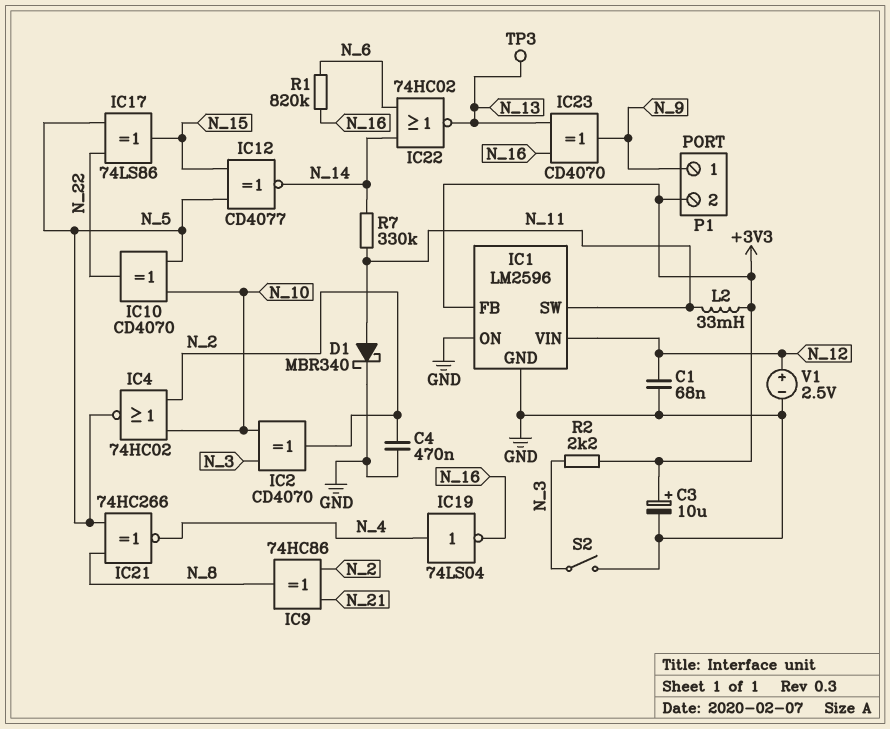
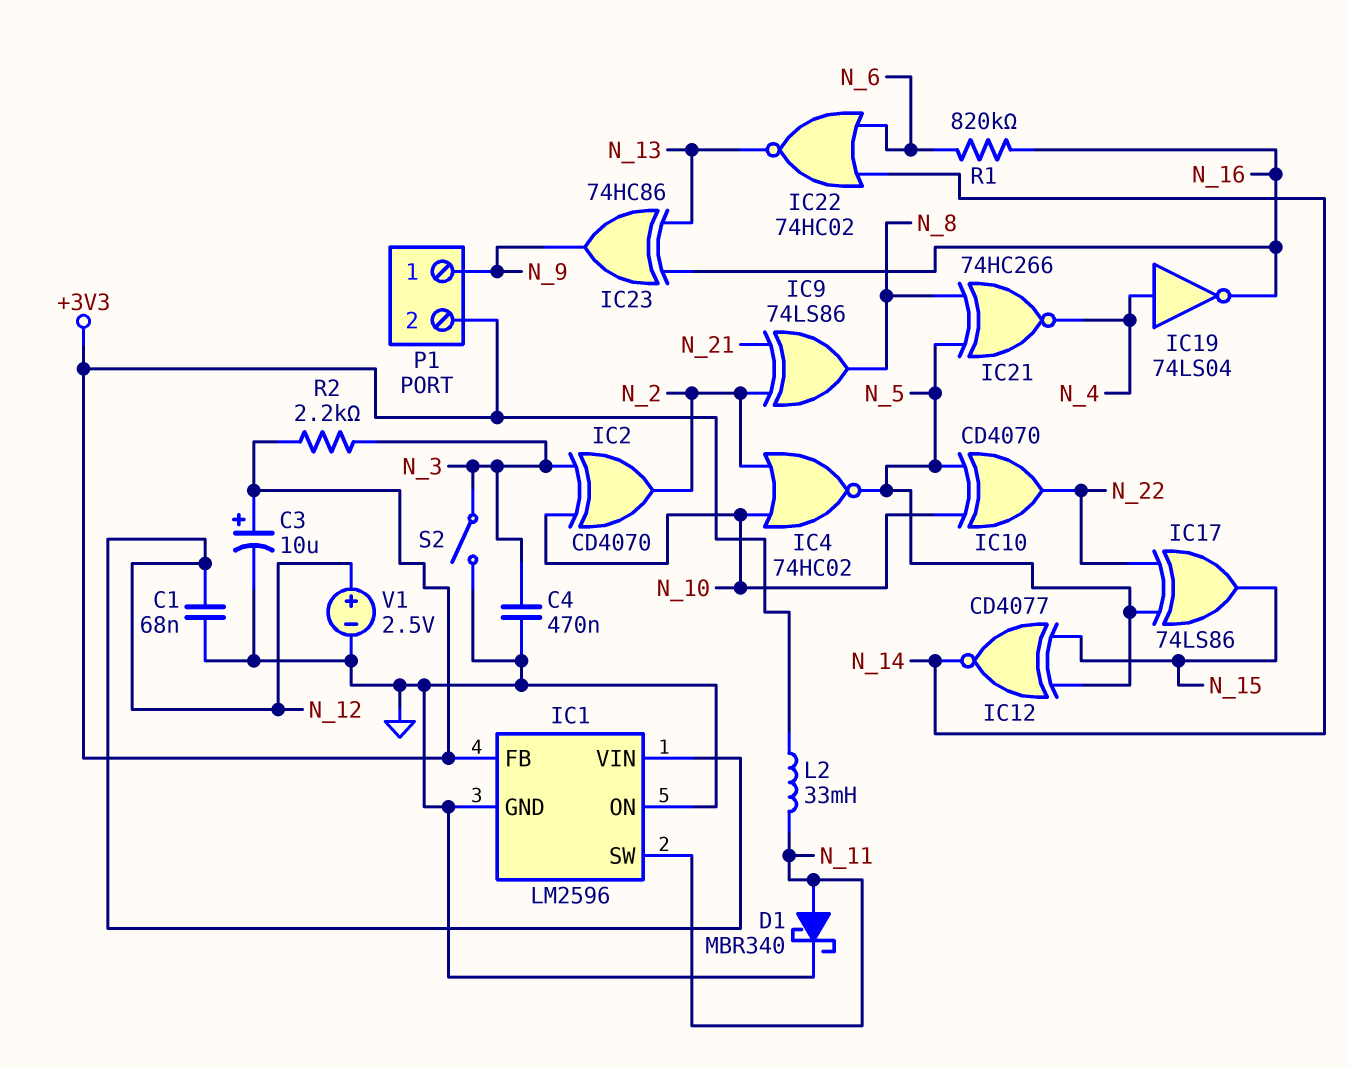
C4: 470nF (GND, N_2) -> 470nF (GND, N_3)
IC9: XOR 74HC86 (in N_2, in N_21, out N_8) -> XOR 74LS86 (in N_2, in N_21, out N_8)
IC23: XOR CD4070 (in N_13, in N_16, out N_9) -> XOR 74HC86 (in N_13, in N_16, out N_9)
R7: 330k (N_11, N_14) -> none
TP3: test point (N_13) -> none

